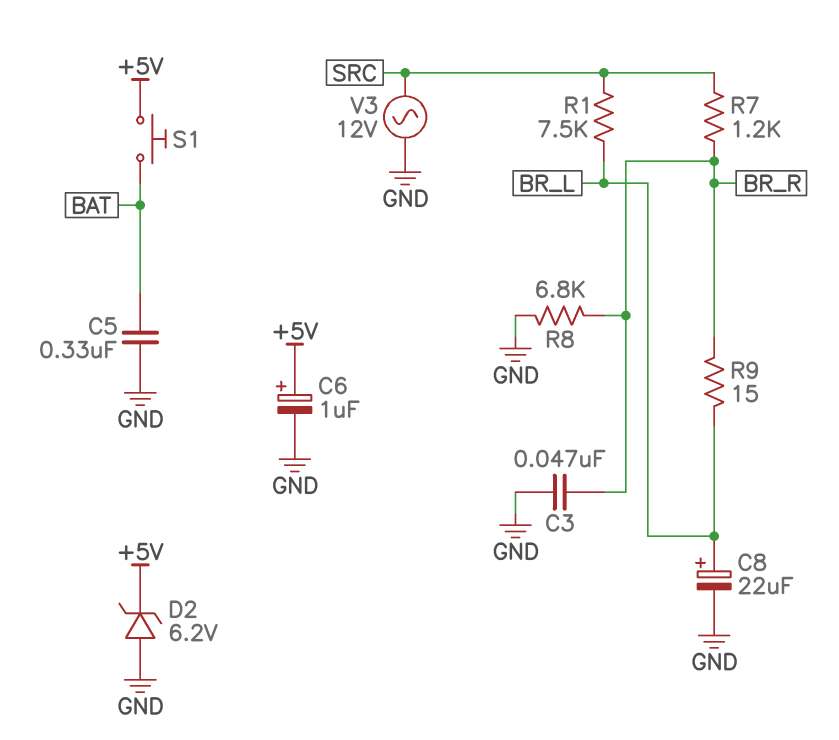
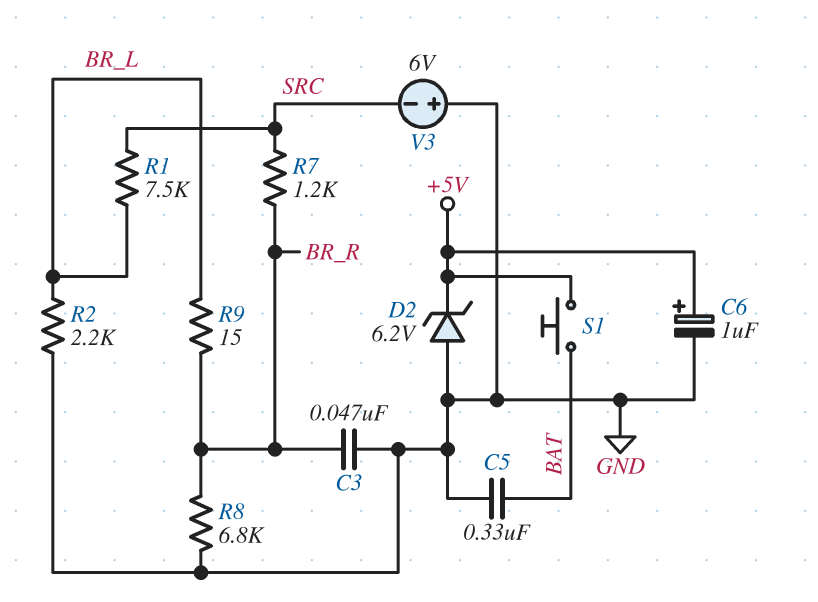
C8: 22uF (plus BR_L, minus GND) -> none
R2: none -> 2.2k (BR_L, GND)
V3: AC 12V (GND, SRC) -> 6V (plus GND, minus SRC)

